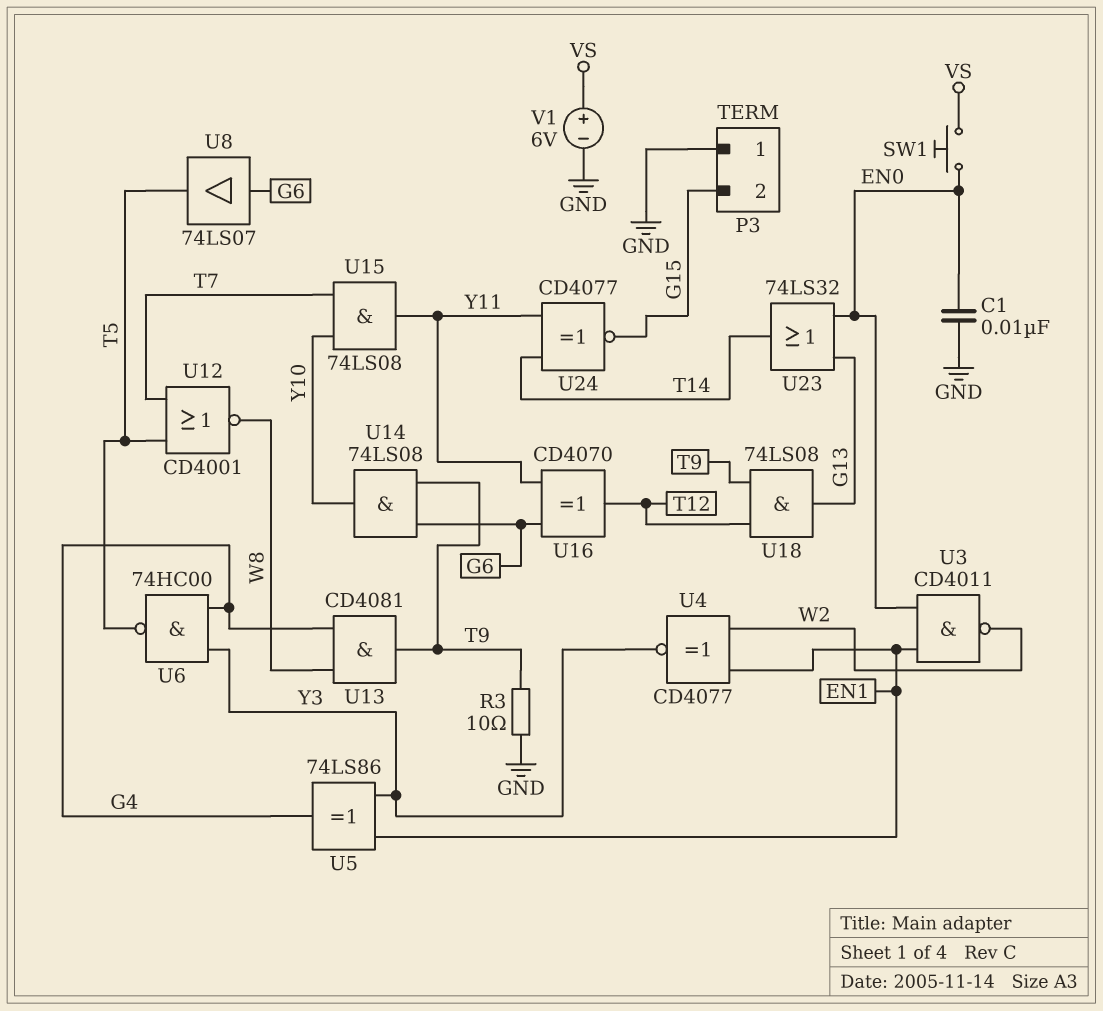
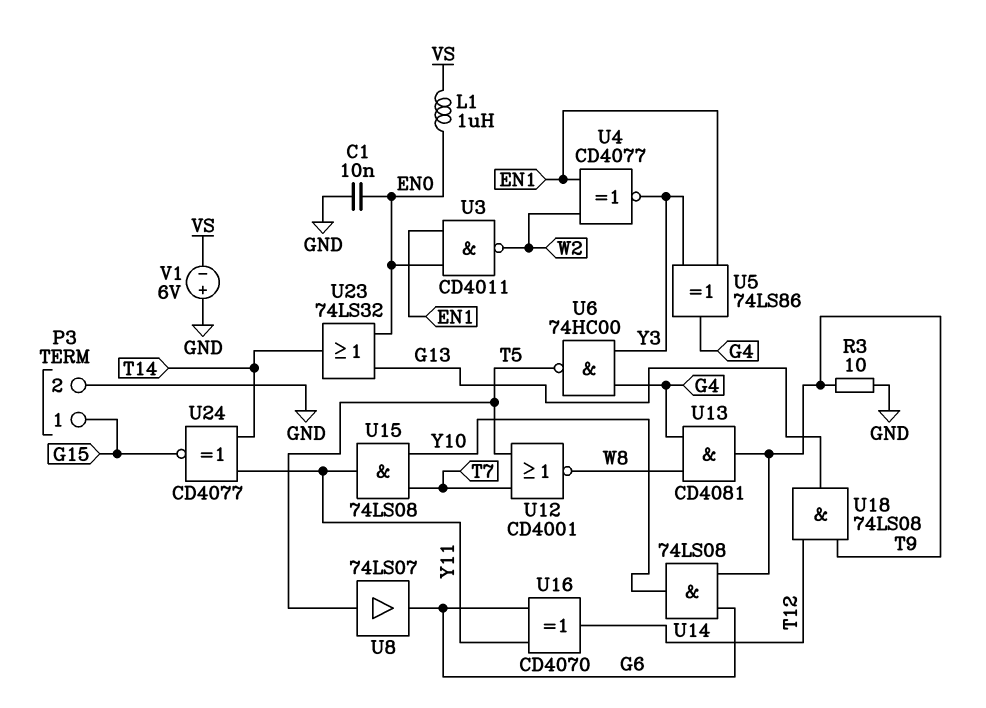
L1: none -> 1uH (EN0, VS)
P3 pin 1: GND -> G15
P3 pin 2: G15 -> GND
SW1: button (EN0, VS) -> none
U8: buffer 74LS07 (in G6, out T5) -> buffer 74LS07 (in T5, out G6)
V1: 6V (plus VS, minus GND) -> 6V (plus GND, minus VS)

